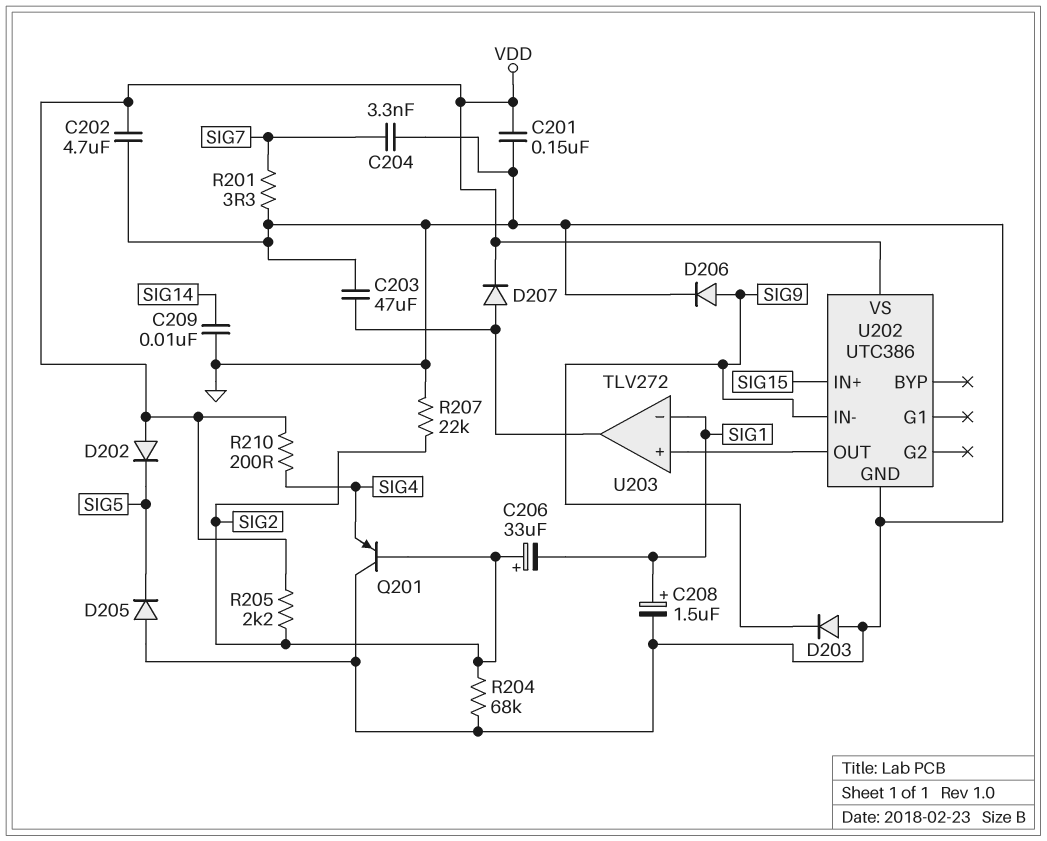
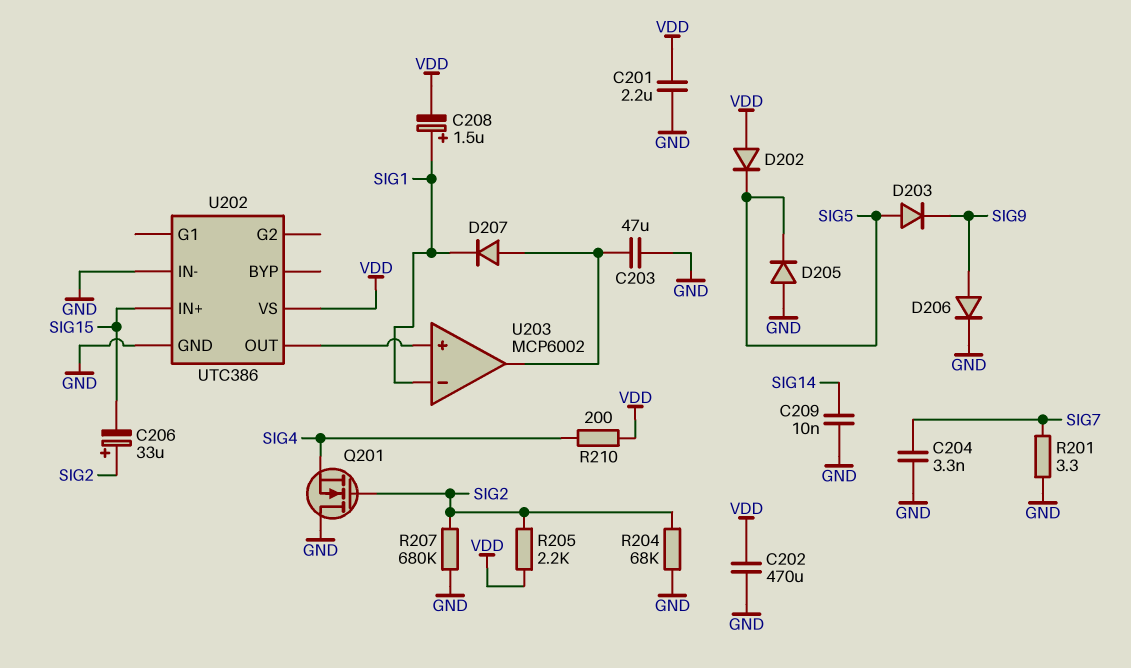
C201: 150nF (GND, VDD) -> 2.2uF (GND, VDD)
C202: 4.7uF (GND, VDD) -> 470uF (GND, VDD)
C206: 33uF (plus SIG2, minus SIG1) -> 33uF (plus SIG2, minus SIG15)
C208: 1.5uF (plus SIG1, minus GND) -> 1.5uF (plus SIG1, minus VDD)
D203: diode (A GND, K SIG9) -> diode (A SIG5, K SIG9)
D207: diode (A U203/out, K VDD) -> diode (A U203/out, K SIG1)
Q201: PNP (B SIG2, C GND, E SIG4) -> NMOS (G SIG2, D GND, S SIG4)
R207: 22k (GND, SIG2) -> 680k (GND, SIG2)
U202 pin IN-: SIG9 -> GND
U203: TLV272 -> MCP6002

